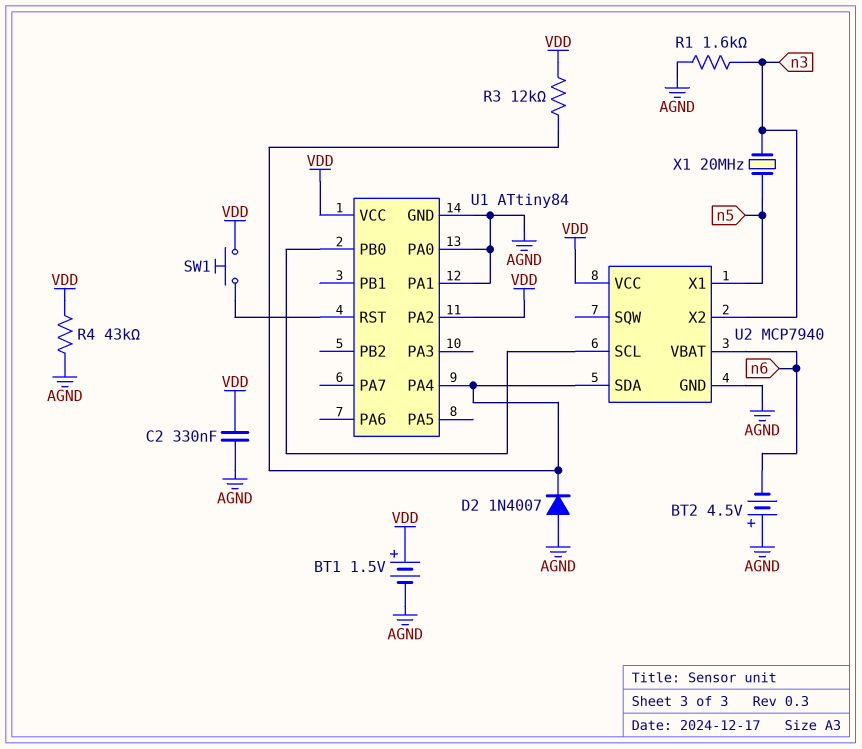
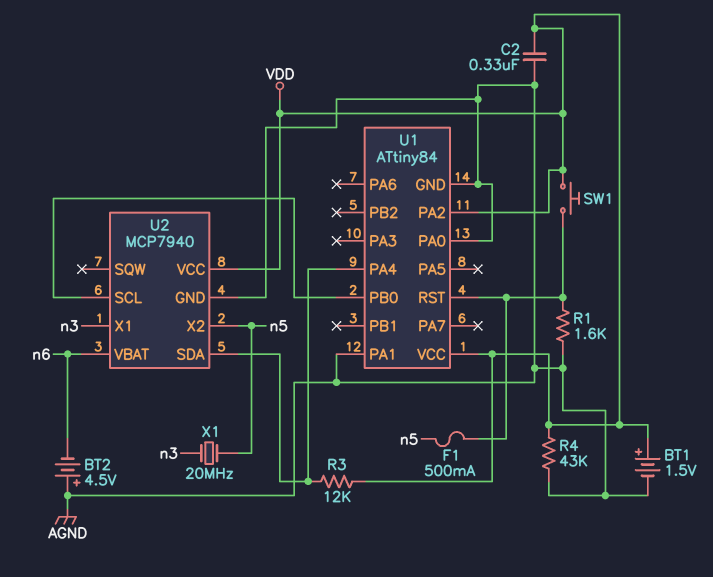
D2: diode 1N4007 (A AGND, K U1/PA4) -> none
F1: none -> 500mA (U1/RST, n5)
R1: 1.6k (AGND, n3) -> 1.6k (AGND, U1/RST)
U2 pin X1: n5 -> n3
U2 pin X2: n3 -> n5

